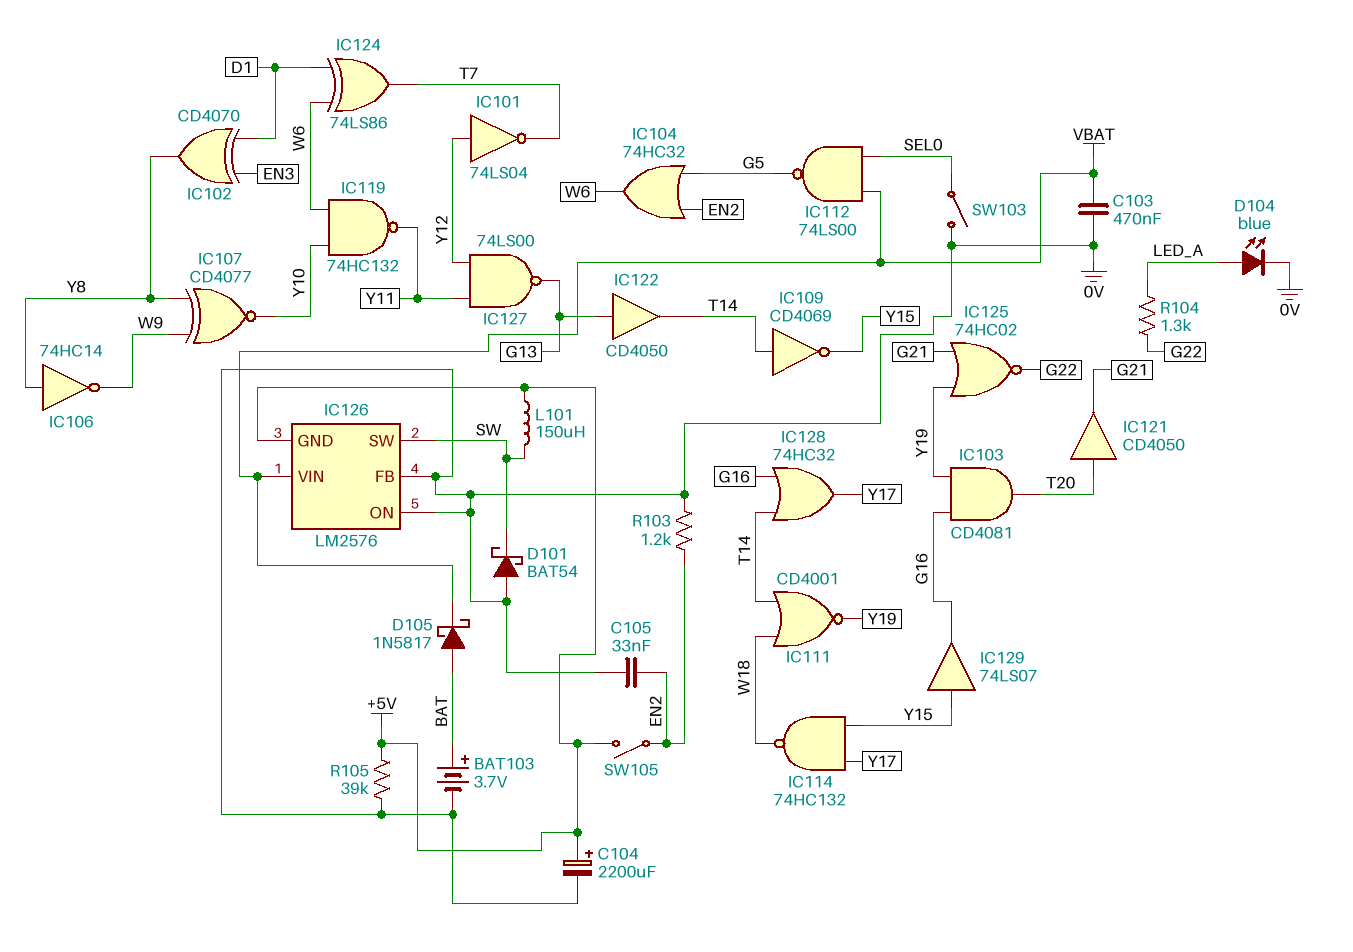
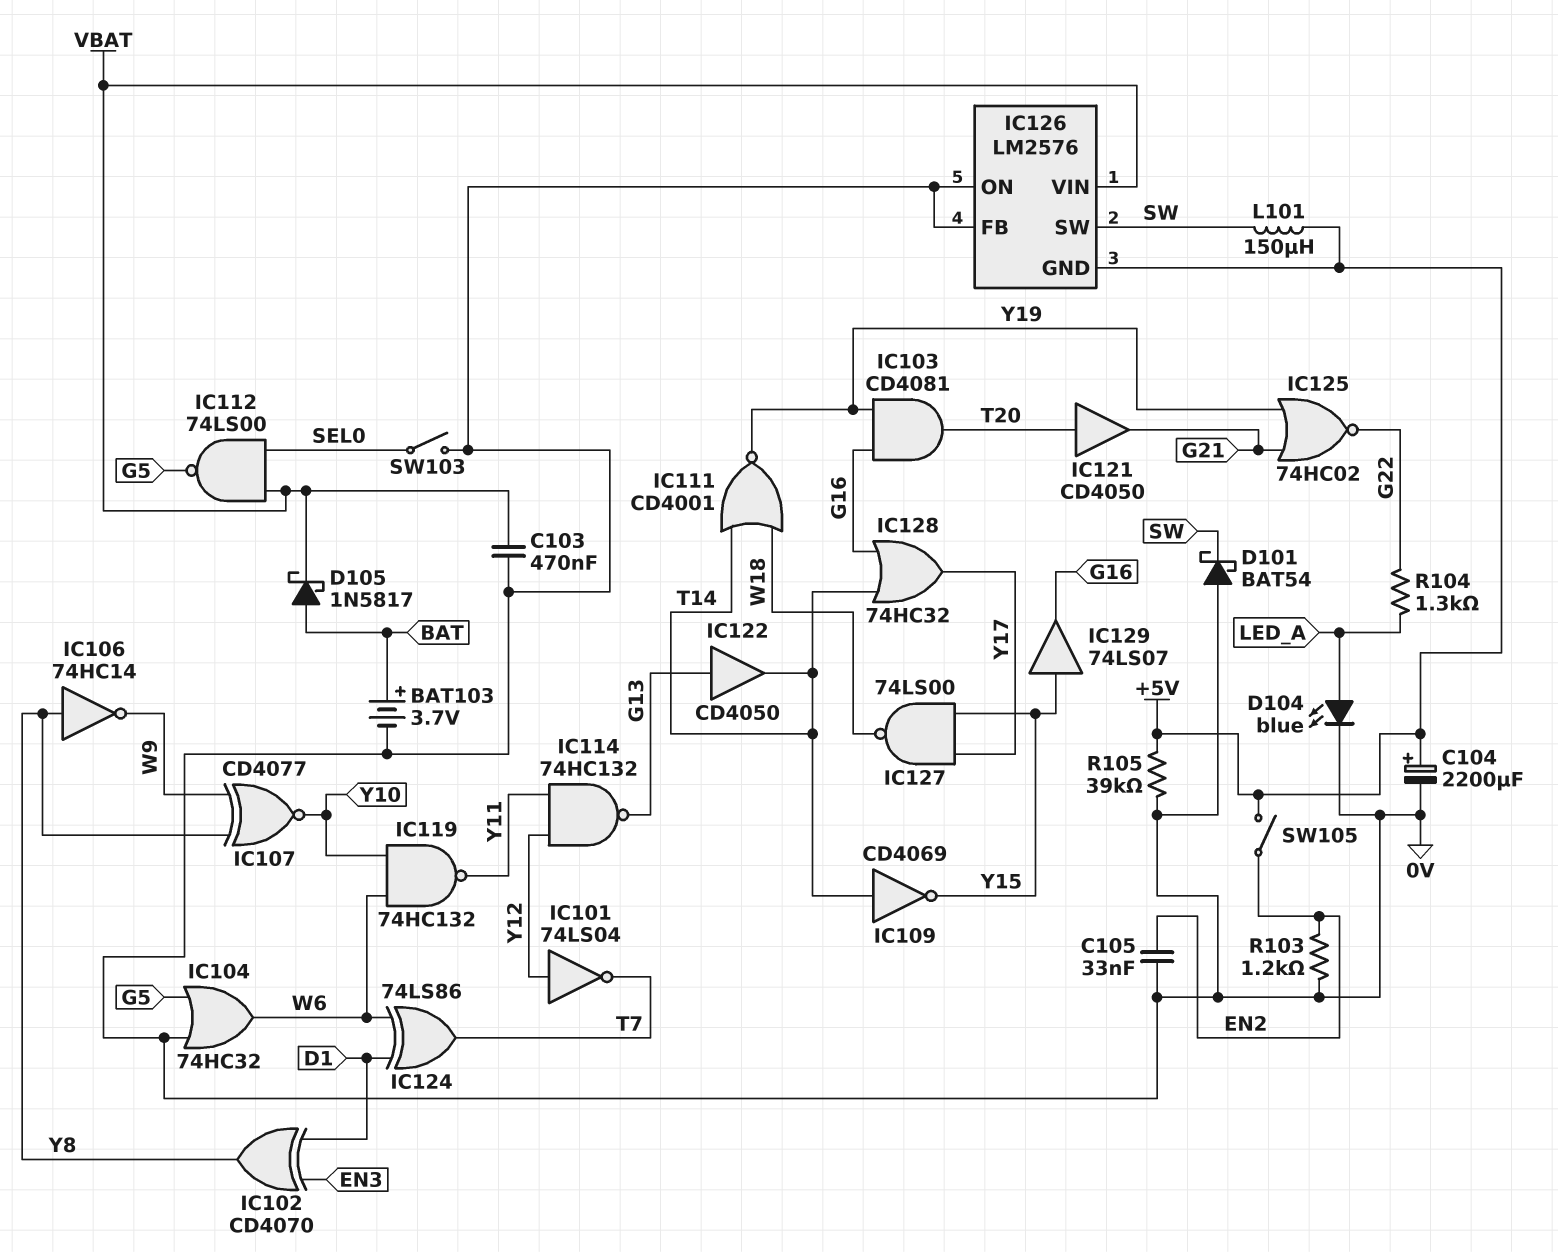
IC104: OR 74HC32 (in EN2, in G5, out W6) -> OR 74HC32 (in 0V, in G5, out W6)
IC114: NAND 74HC132 (in Y15, in Y17, out W18) -> NAND 74HC132 (in Y11, in Y12, out G13)
IC127: NAND 74LS00 (in Y11, in Y12, out G13) -> NAND 74LS00 (in Y15, in Y17, out W18)

